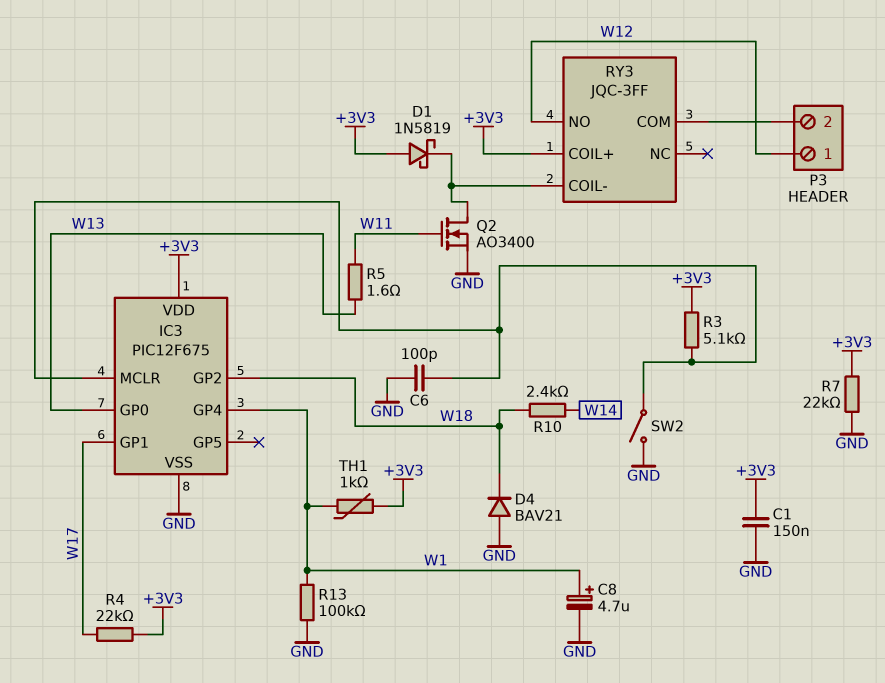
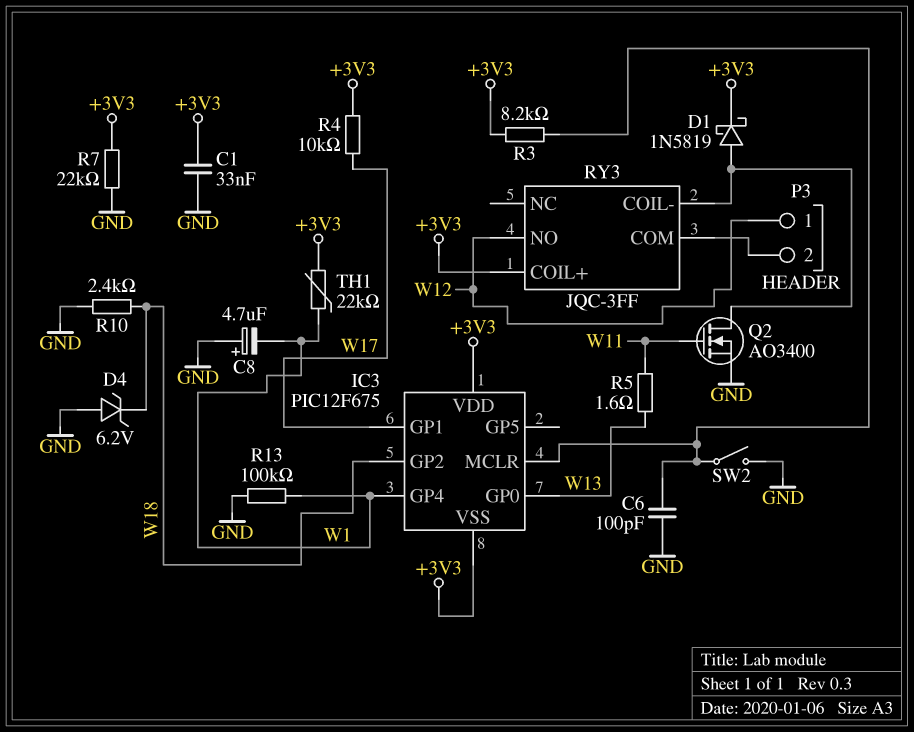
C1: 150nF (+3V3, GND) -> 33nF (+3V3, GND)
C8: 4.7uF (plus W1, minus GND) -> 4.7uF (plus GND, minus W1)
D1: schottky 1N5819 (A +3V3, K RY3/COIL-) -> schottky 1N5819 (A RY3/COIL-, K +3V3)
D4: diode BAV21 (A GND, K W18) -> zener 6.2V (A GND, K W18)
IC3 pin VSS: GND -> +3V3
R3: 5.1k (+3V3, IC3/MCLR) -> 8.2k (+3V3, IC3/MCLR)
R4: 22k (+3V3, W17) -> 10k (+3V3, W17)
R10: 2.4k (W14, W18) -> 2.4k (GND, W18)
TH1: 1k (+3V3, W1) -> 22k (+3V3, W1)

